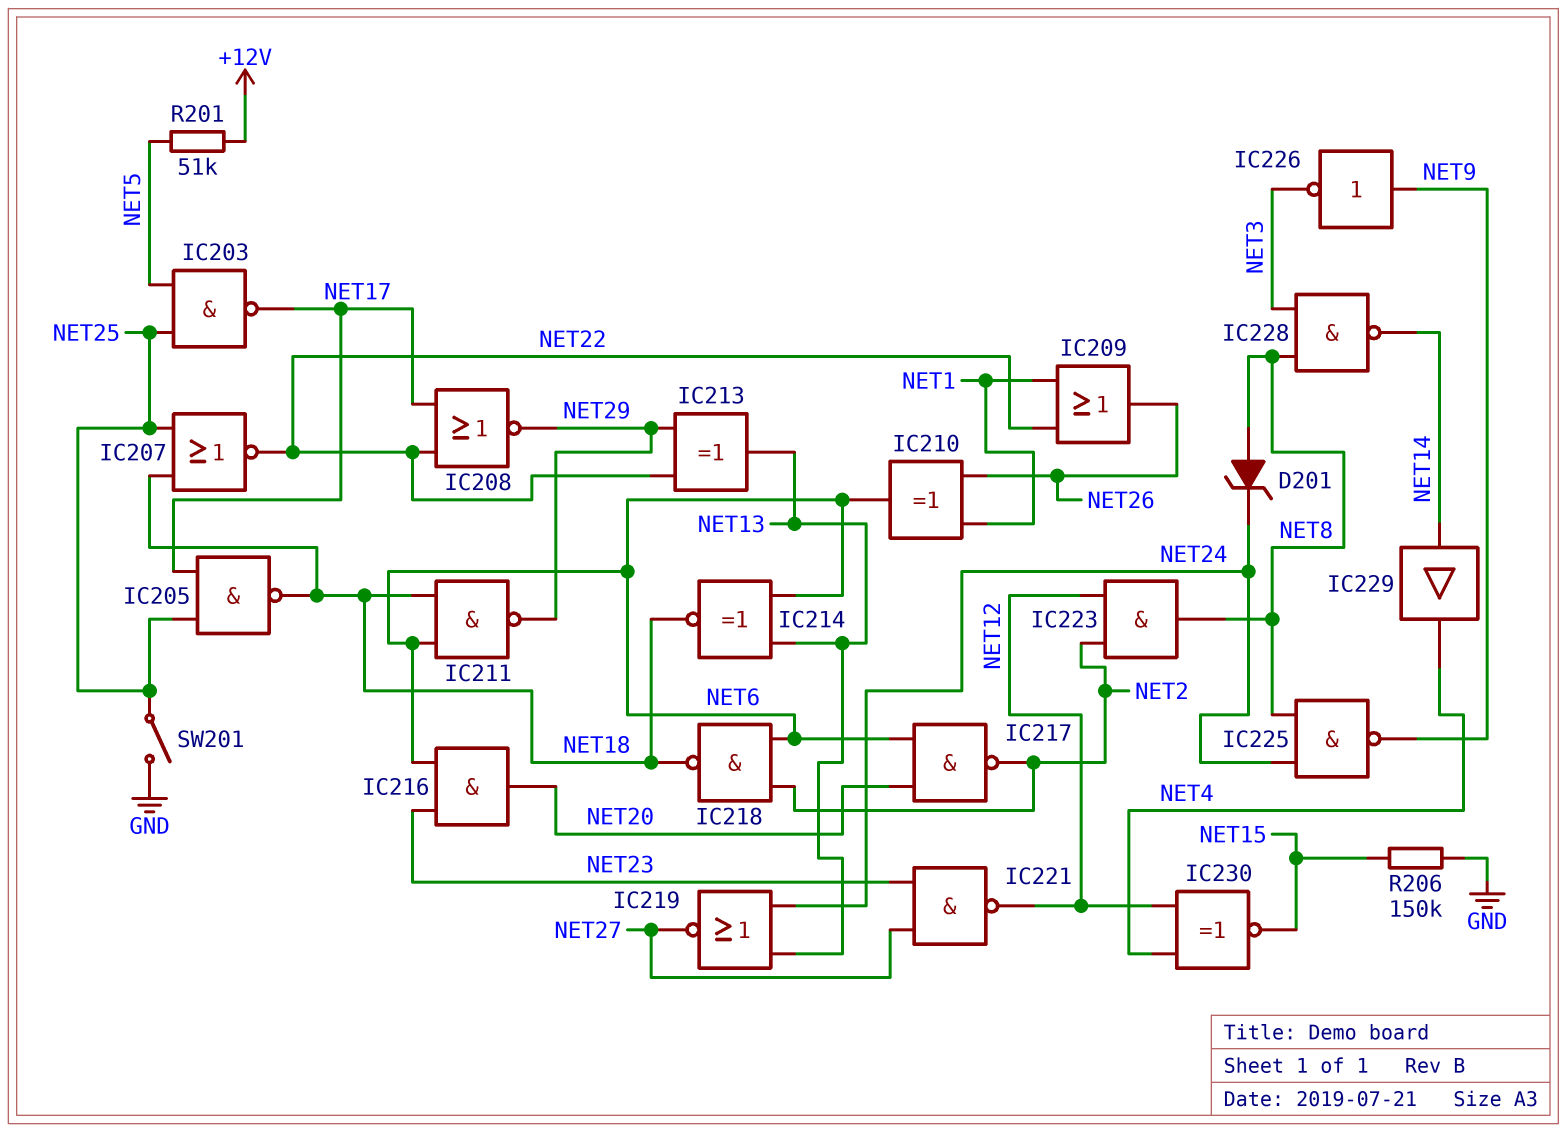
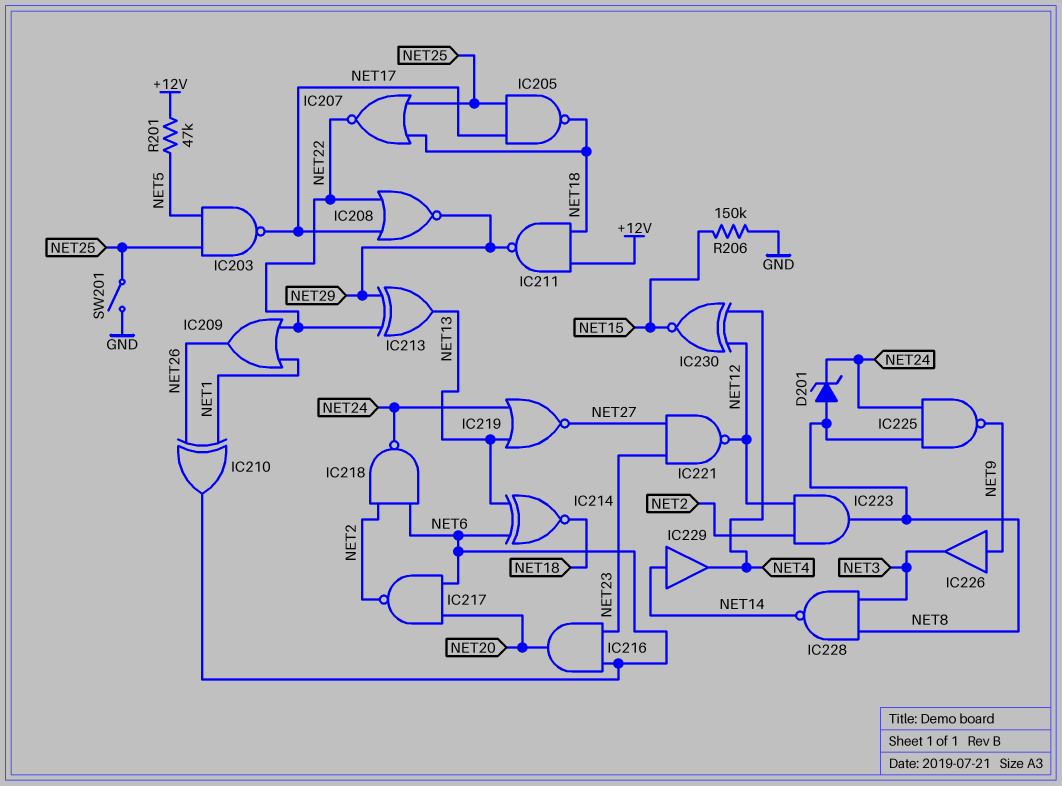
IC211: NAND (in NET6, in NET18, out NET29) -> NAND (in +12V, in NET18, out NET29)
IC218: NAND (in NET2, in NET6, out NET18) -> NAND (in NET2, in NET6, out NET24)
IC226: NOT (in NET9, out NET3) -> buffer (in NET9, out NET3)
R201: 51k (+12V, NET5) -> 47k (+12V, NET5)

